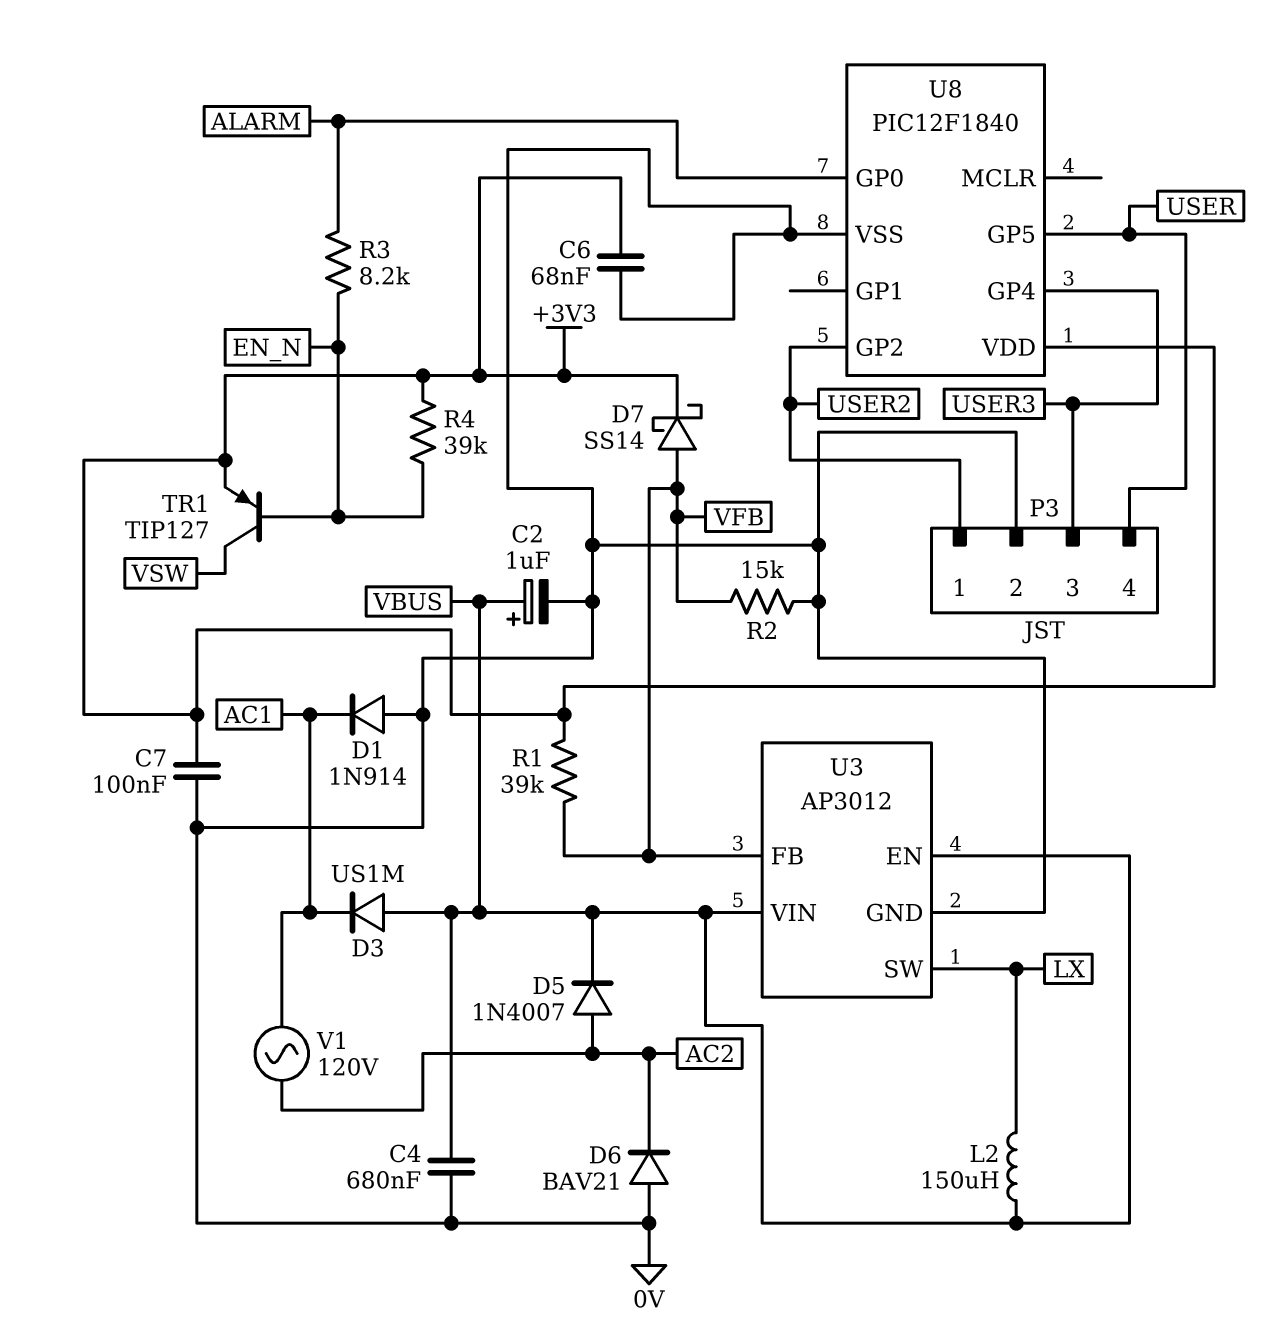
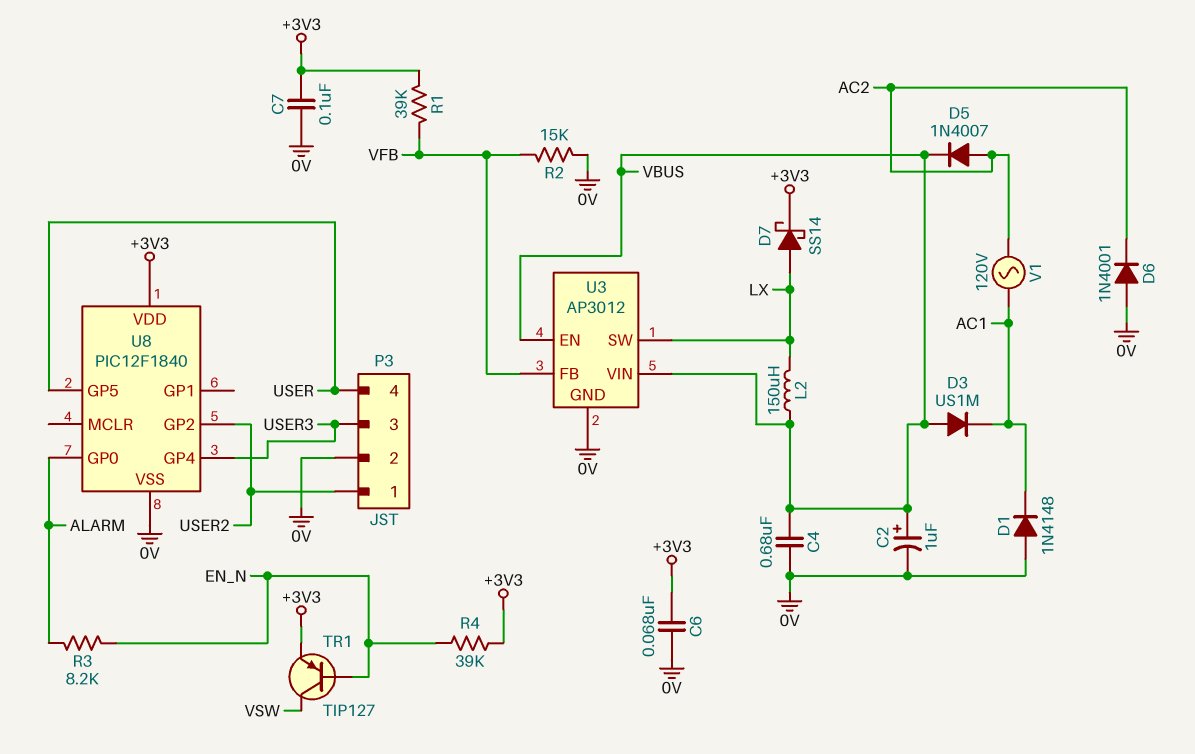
D1: diode 1N914 (A 0V, K AC1) -> diode 1N4148 (A 0V, K AC1)
D6: diode BAV21 (A 0V, K AC2) -> diode 1N4001 (A 0V, K AC2)
D7: schottky SS14 (A VFB, K +3V3) -> schottky SS14 (A LX, K +3V3)

